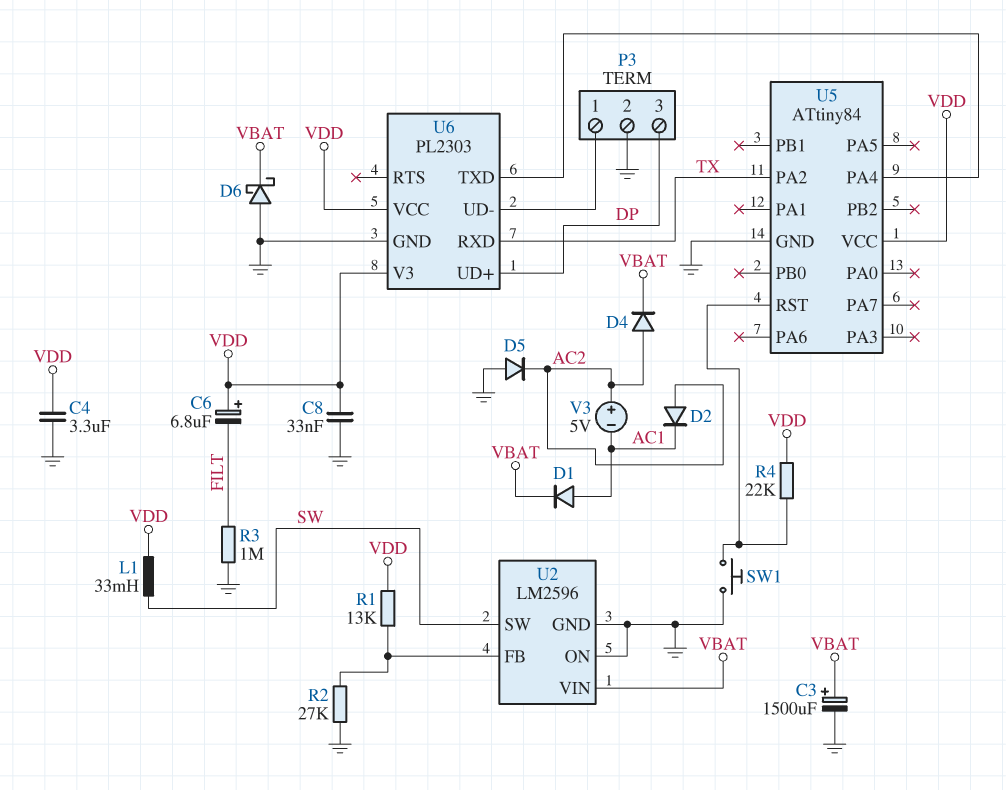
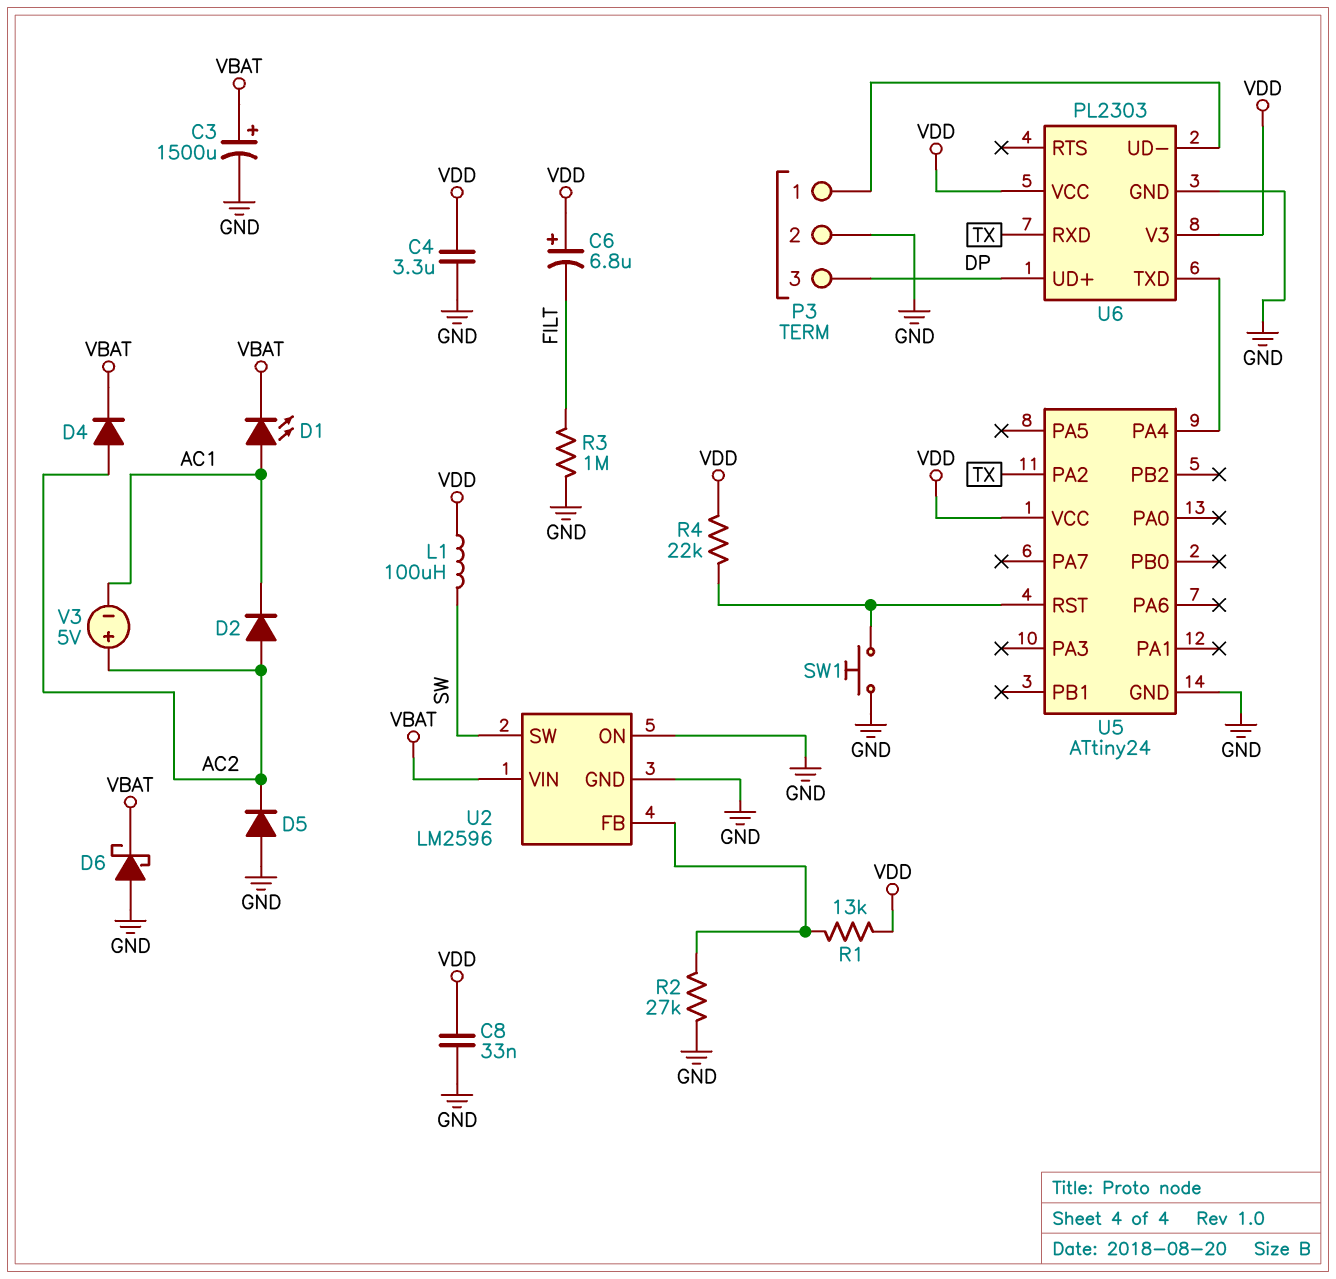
D1: diode (A AC1, K VBAT) -> LED (A AC1, K VBAT)
L1: 33mH (SW, VDD) -> 100uH (SW, VDD)
U5: ATtiny84 -> ATtiny24

